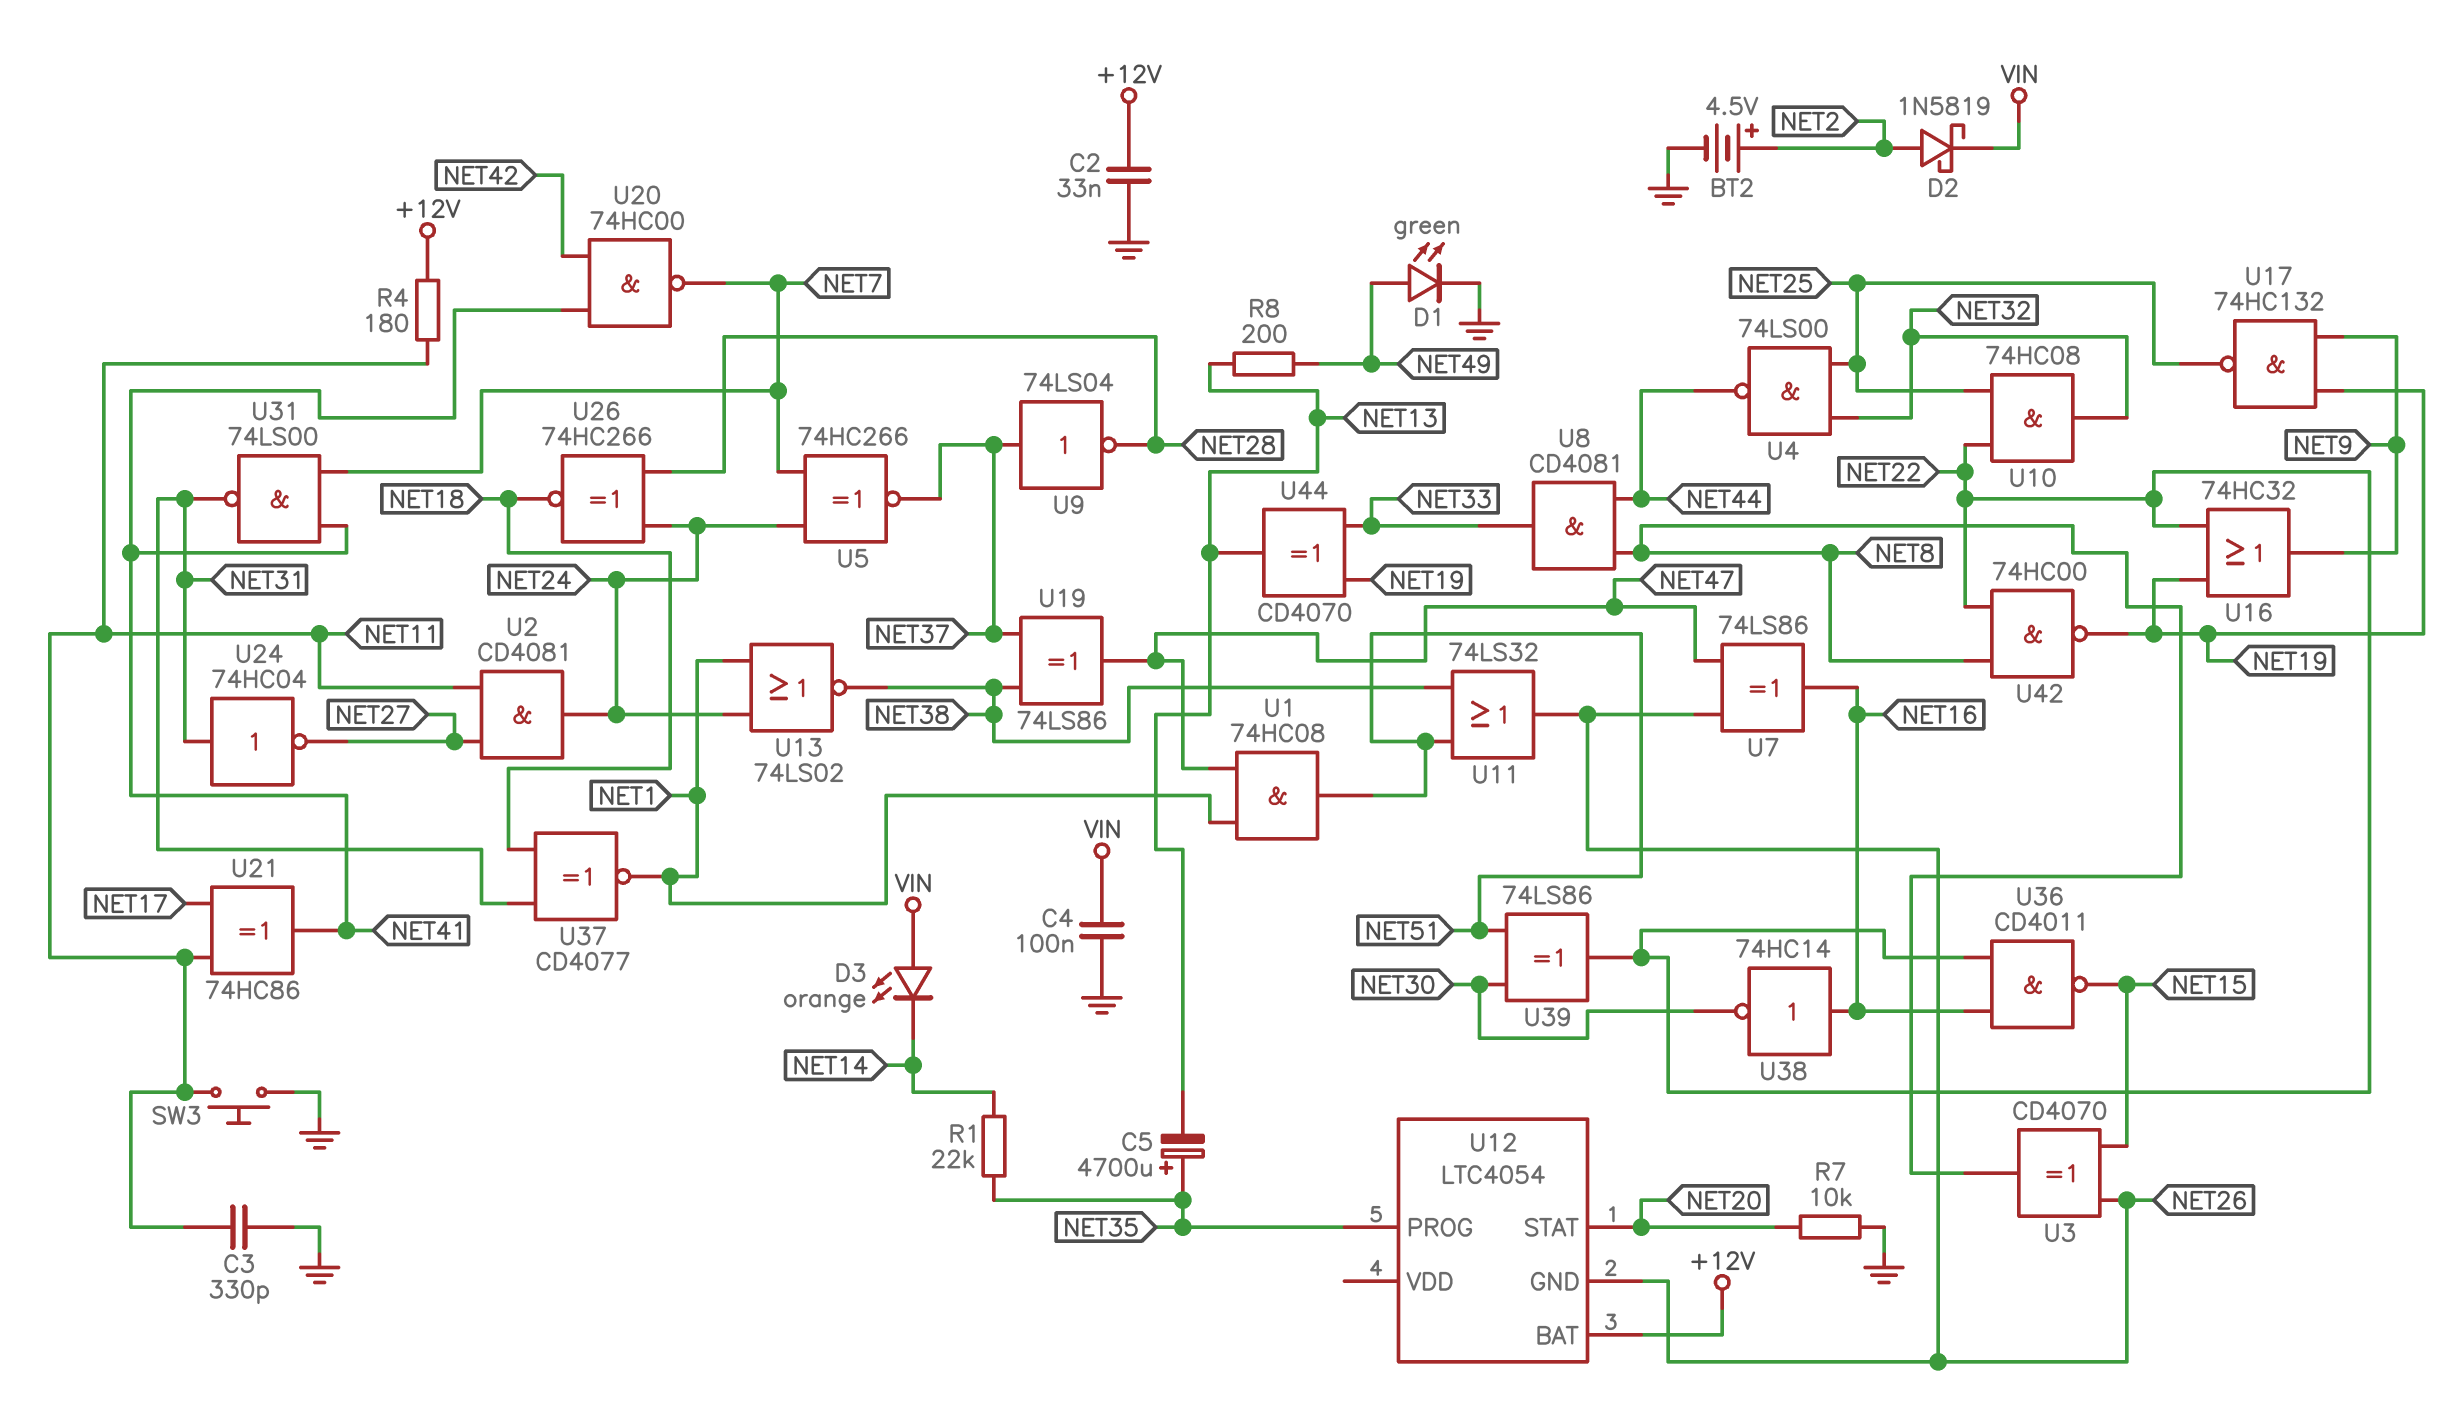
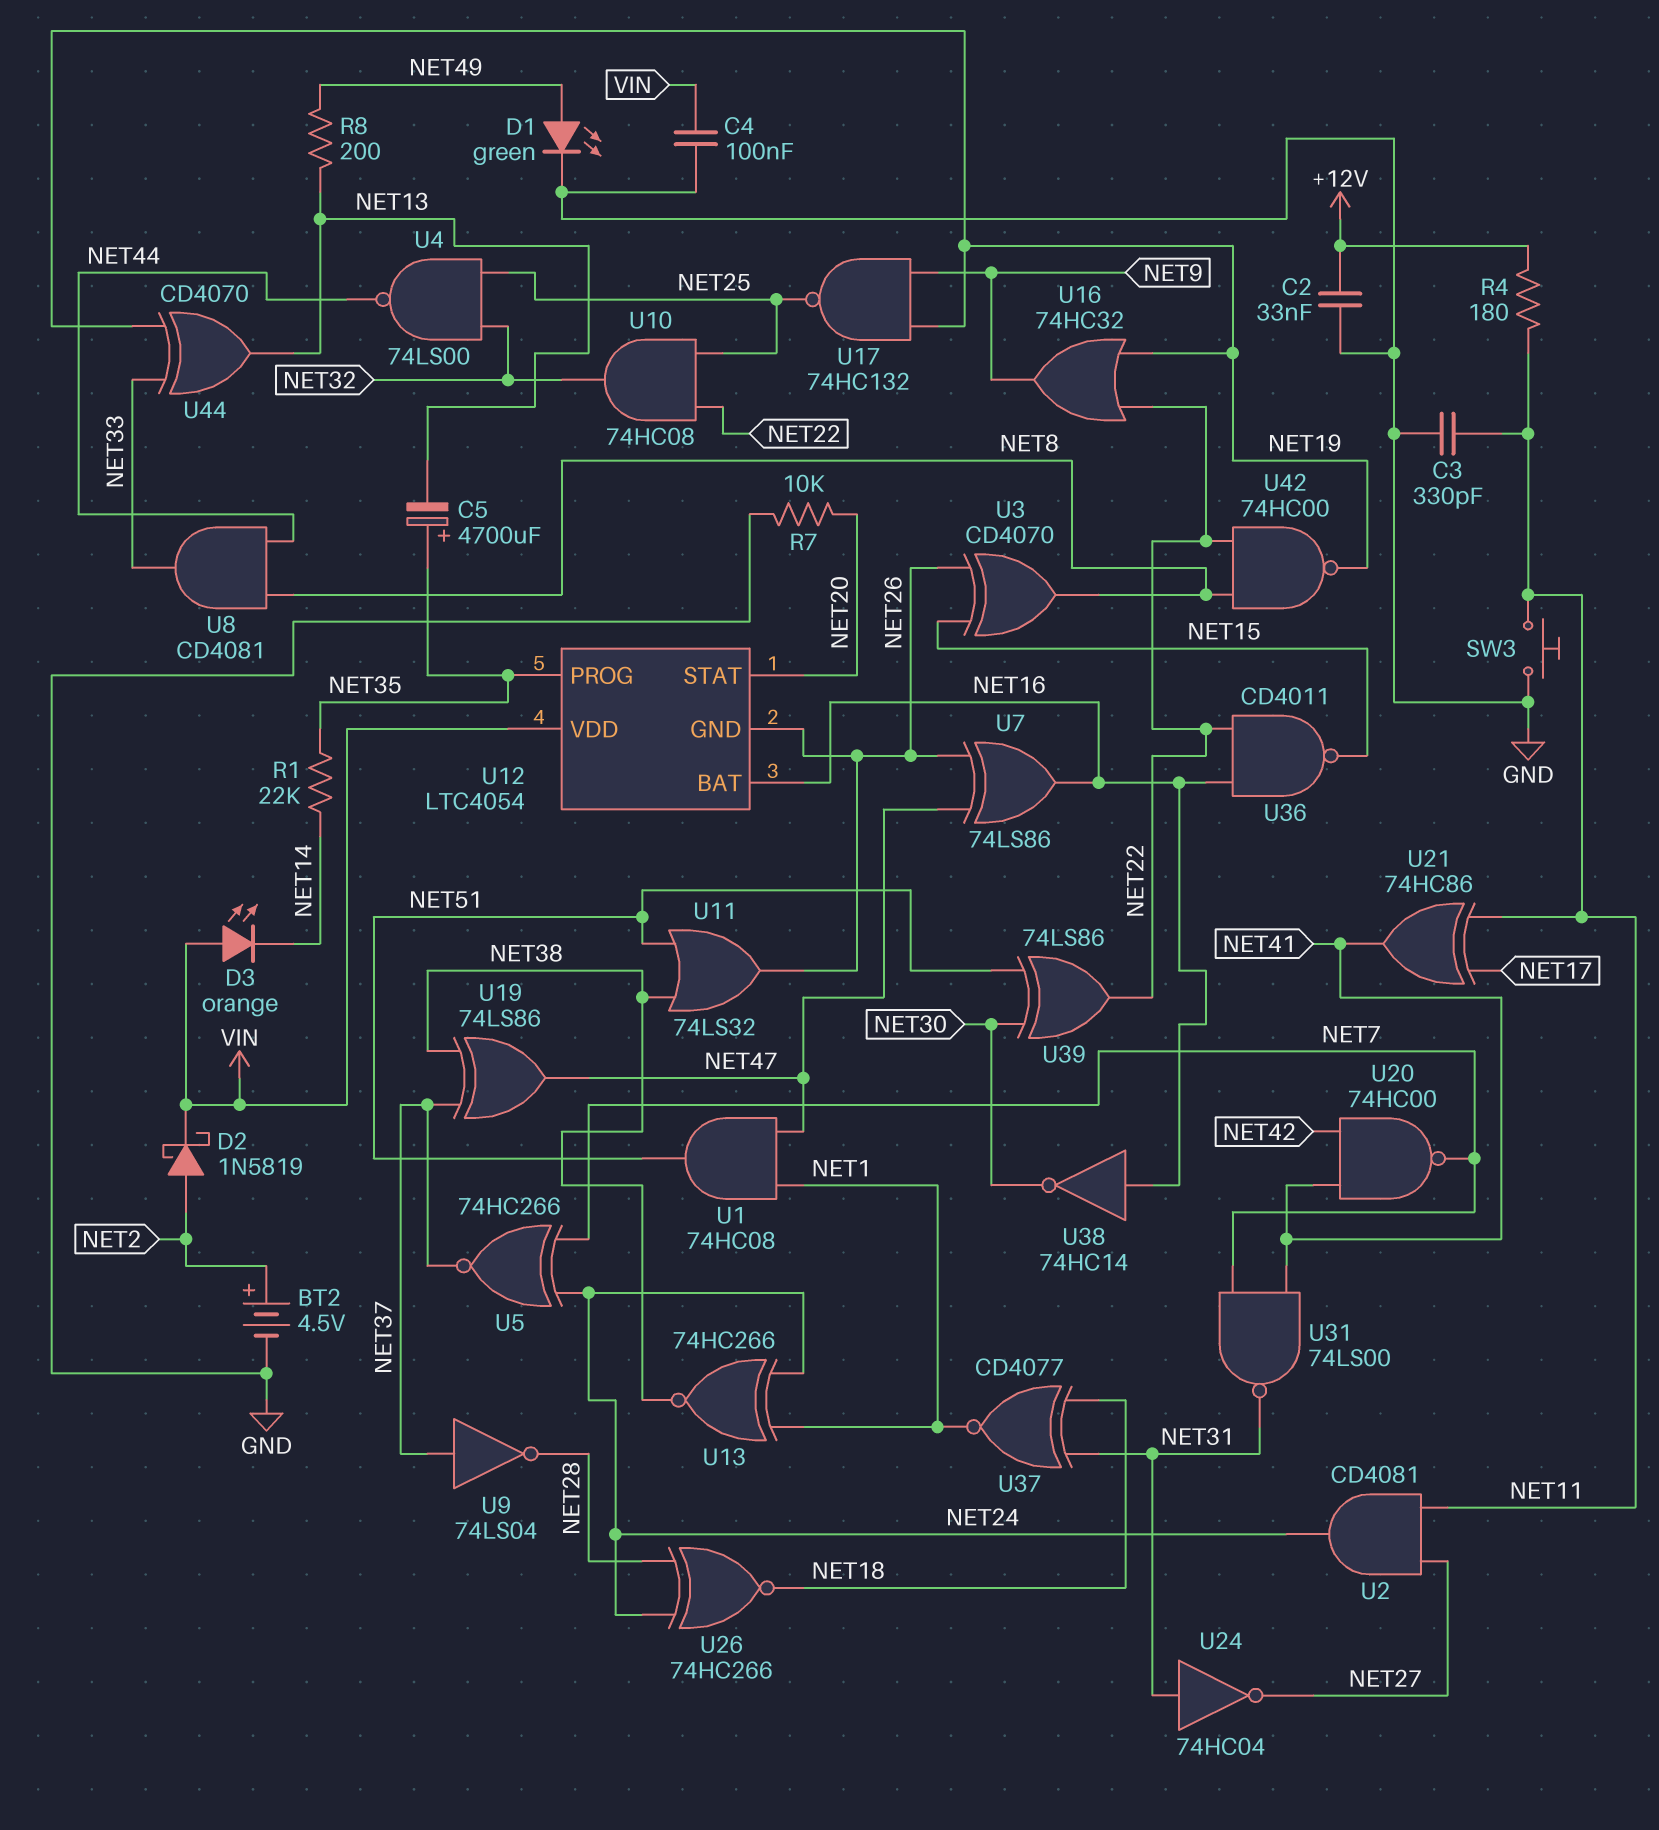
U12 pin BAT: +12V -> NET16
U12 pin VDD: none -> VIN
U13: NOR 74LS02 (in NET1, in NET24, out NET38) -> XNOR 74HC266 (in NET1, in NET24, out NET38)

